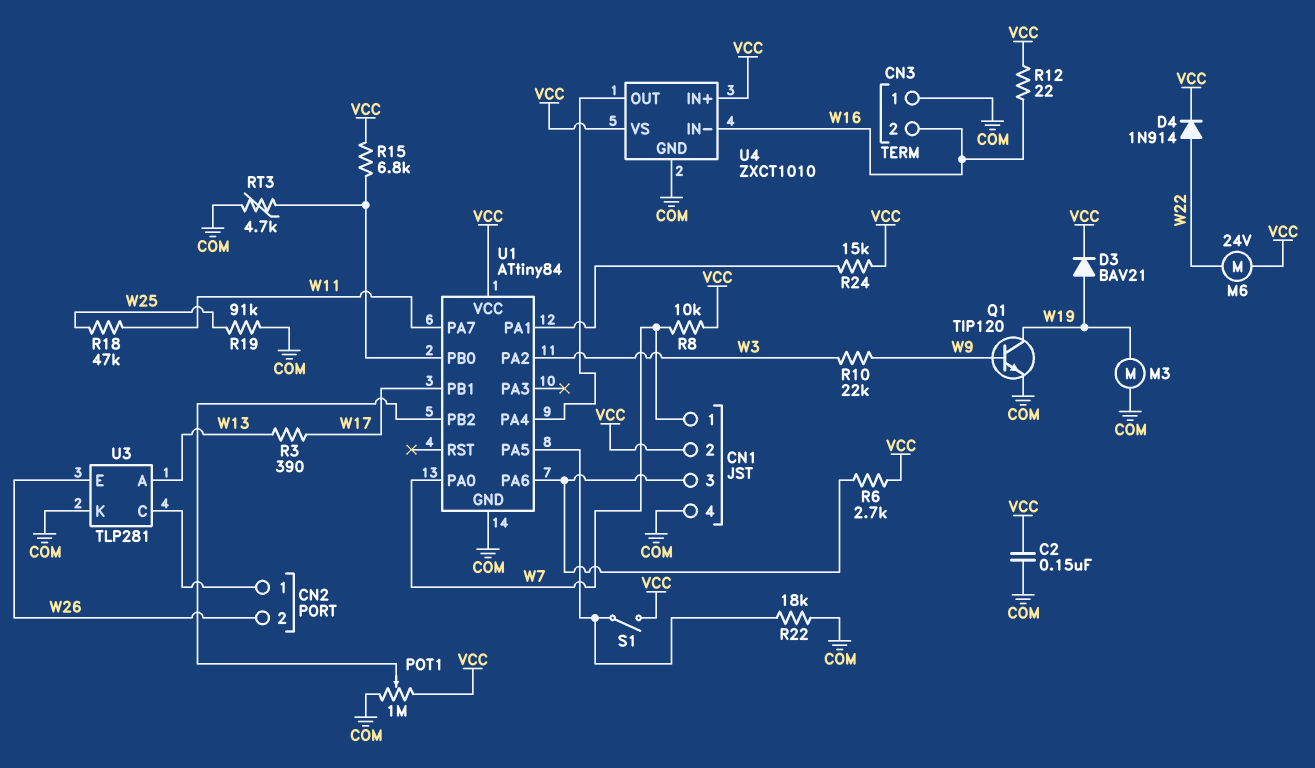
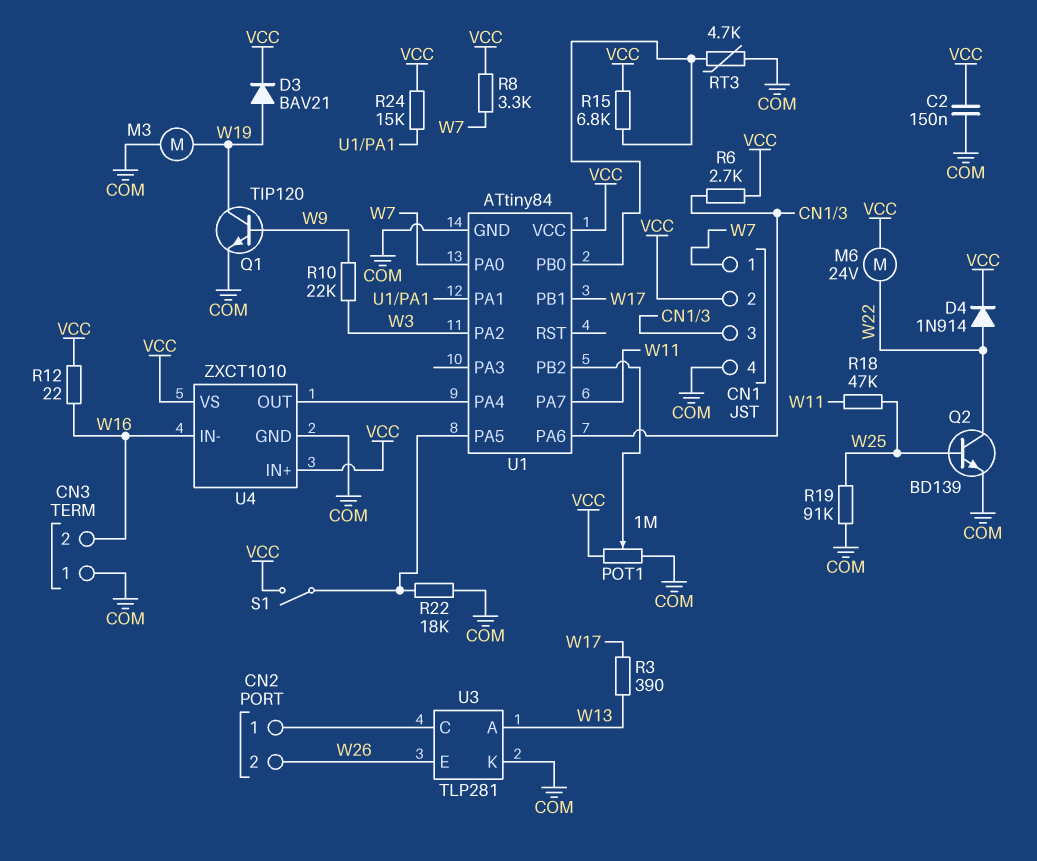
Q2: none -> NPN BD139 (B W25, C W22, E COM)
R8: 10k (VCC, W7) -> 3.3k (VCC, W7)

